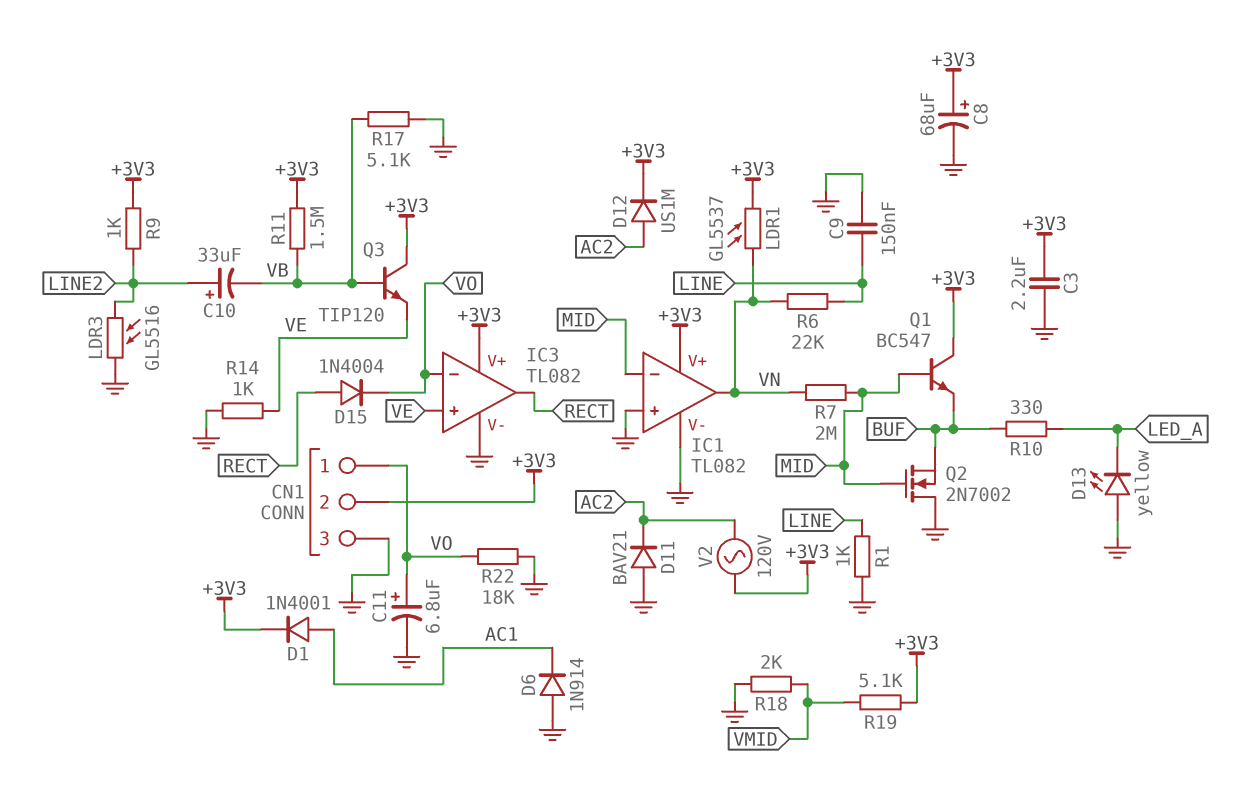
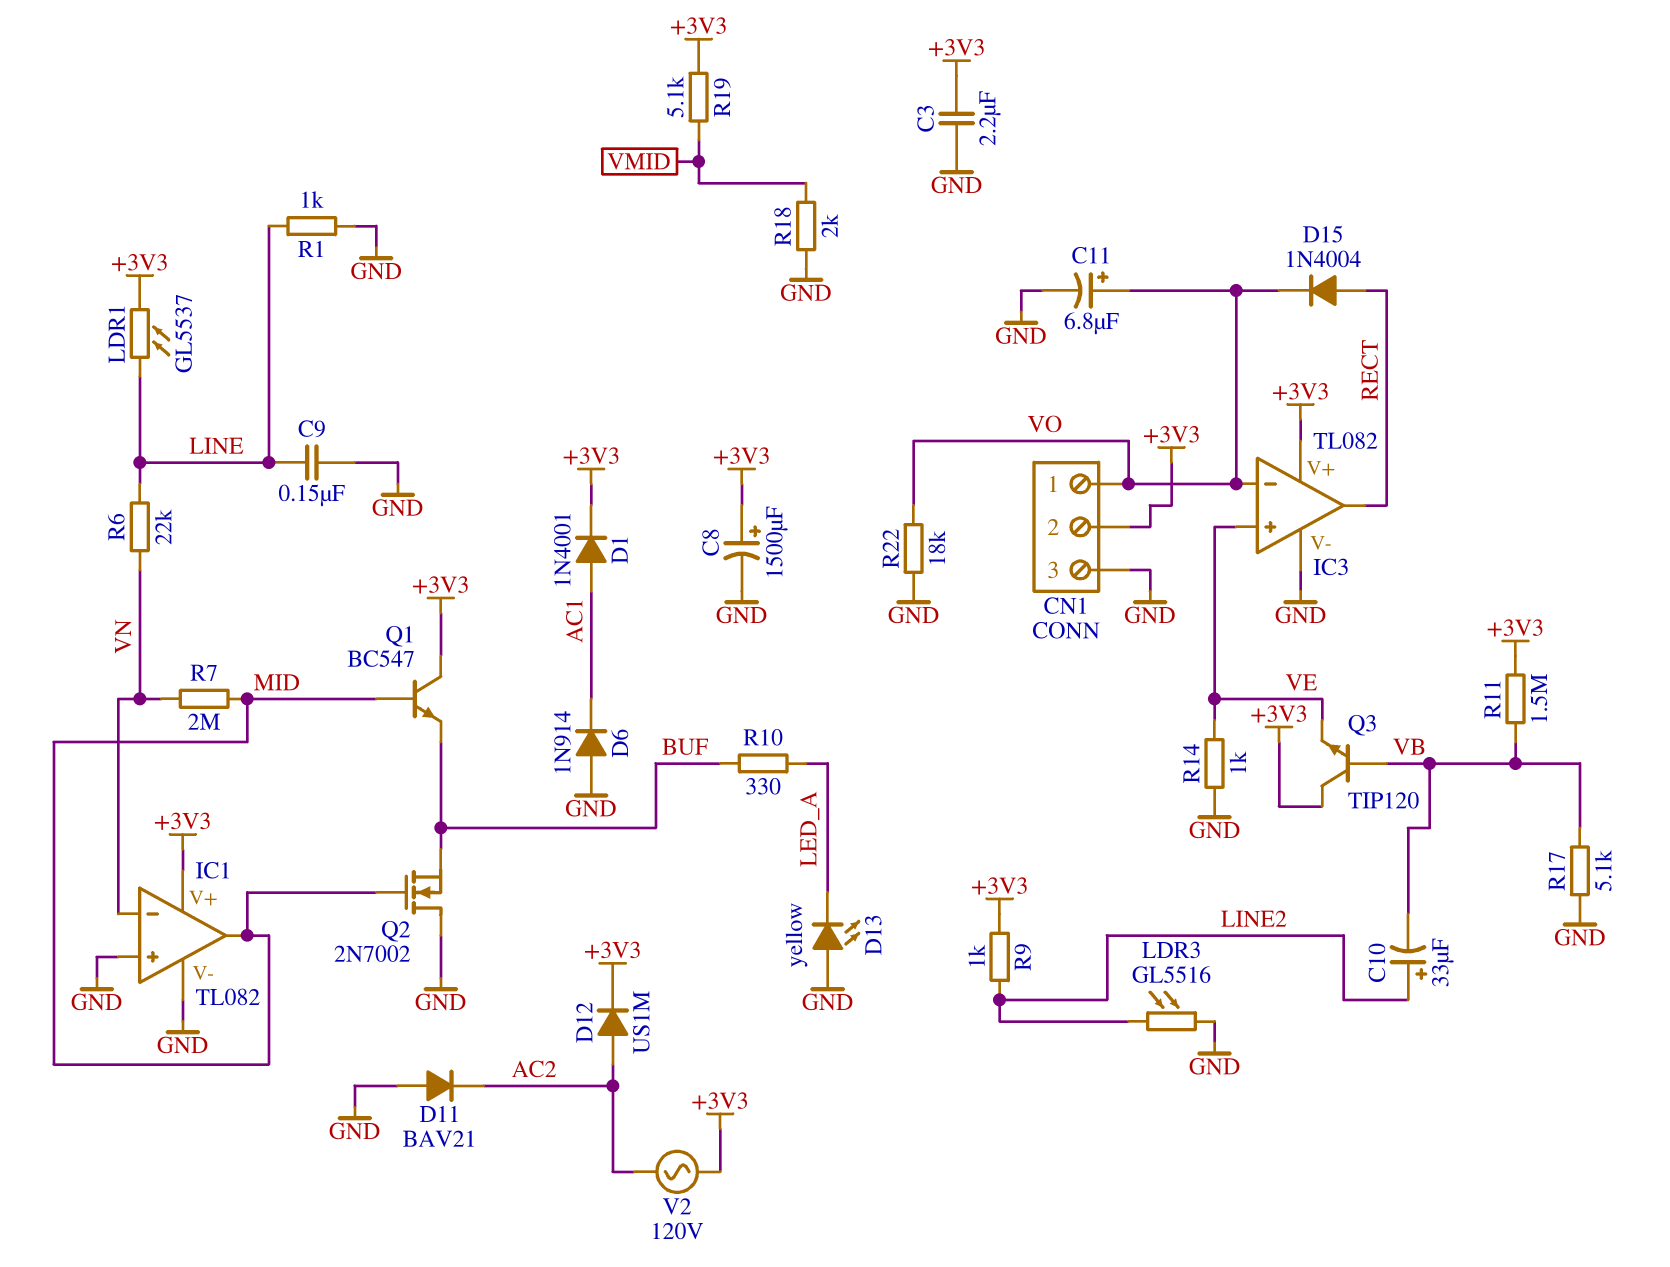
C8: 68uF (plus +3V3, minus GND) -> 1500uF (plus +3V3, minus GND)
IC1 pin in-: MID -> VN
IC1 pin out: VN -> MID
LDR1: GL5537 (+3V3, VN) -> GL5537 (+3V3, LINE)

